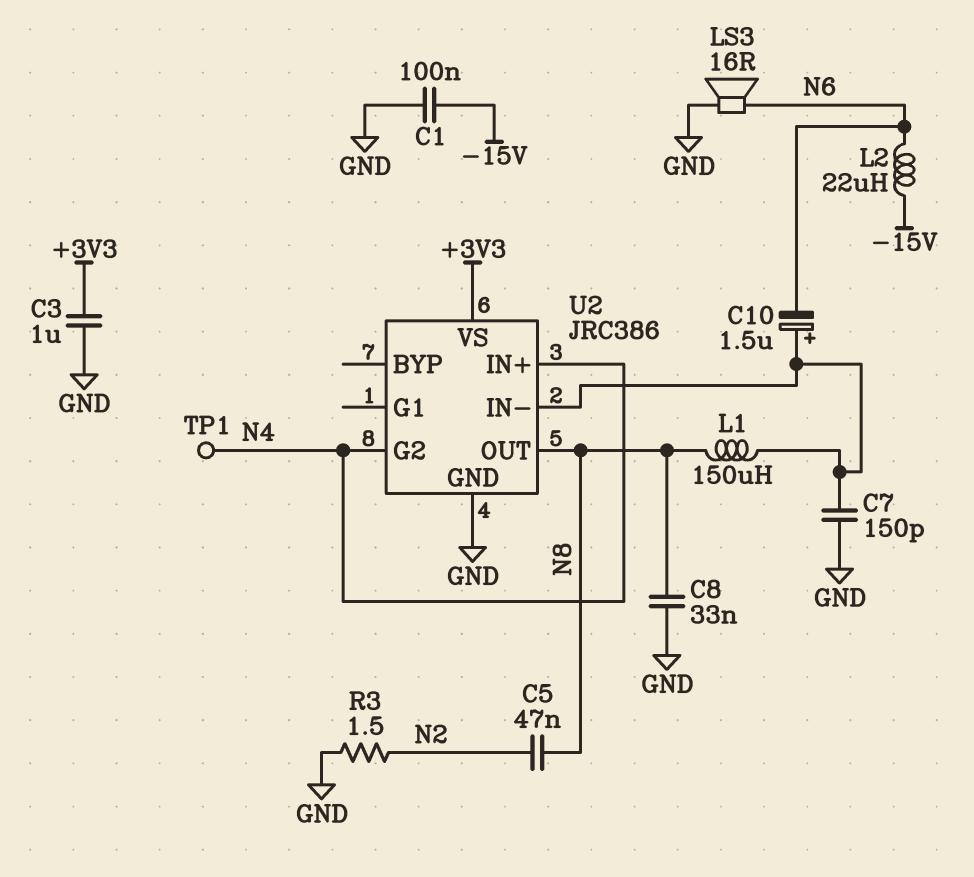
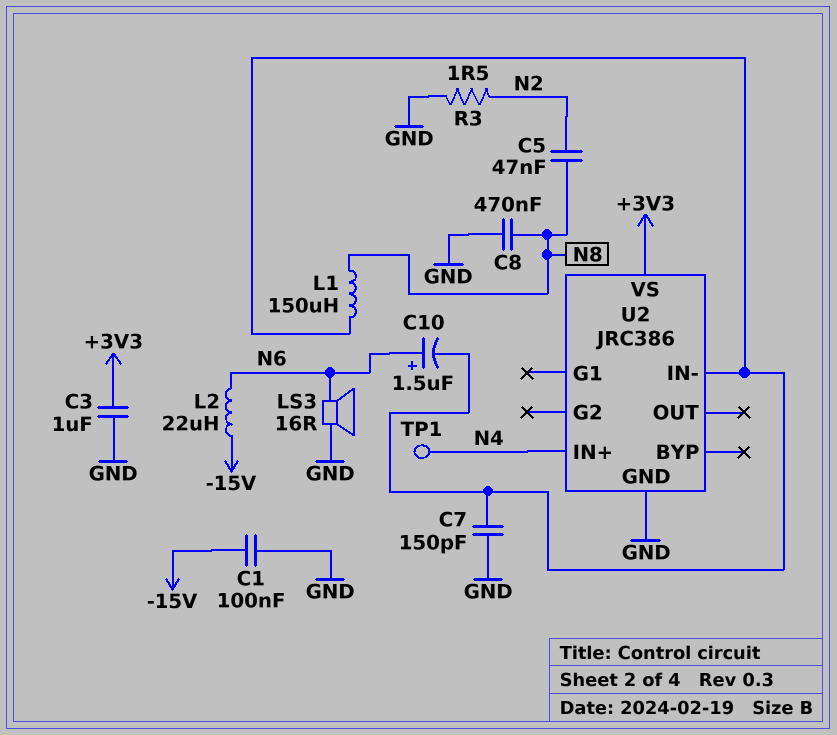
C8: 33nF (GND, N8) -> 470nF (GND, N8)
C10: 1.5uF (plus U2/IN-, minus N6) -> 1.5uF (plus N6, minus U2/IN-)
U2 pin G2: N4 -> none
U2 pin OUT: N8 -> none

